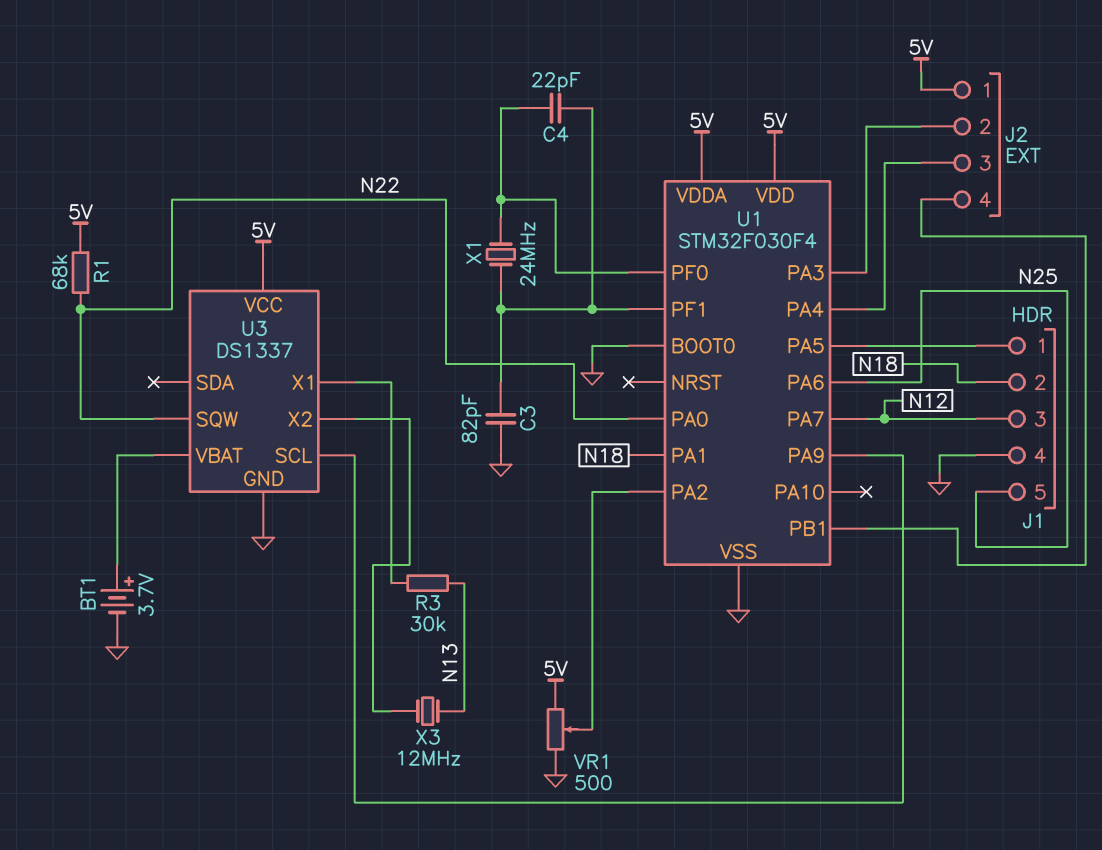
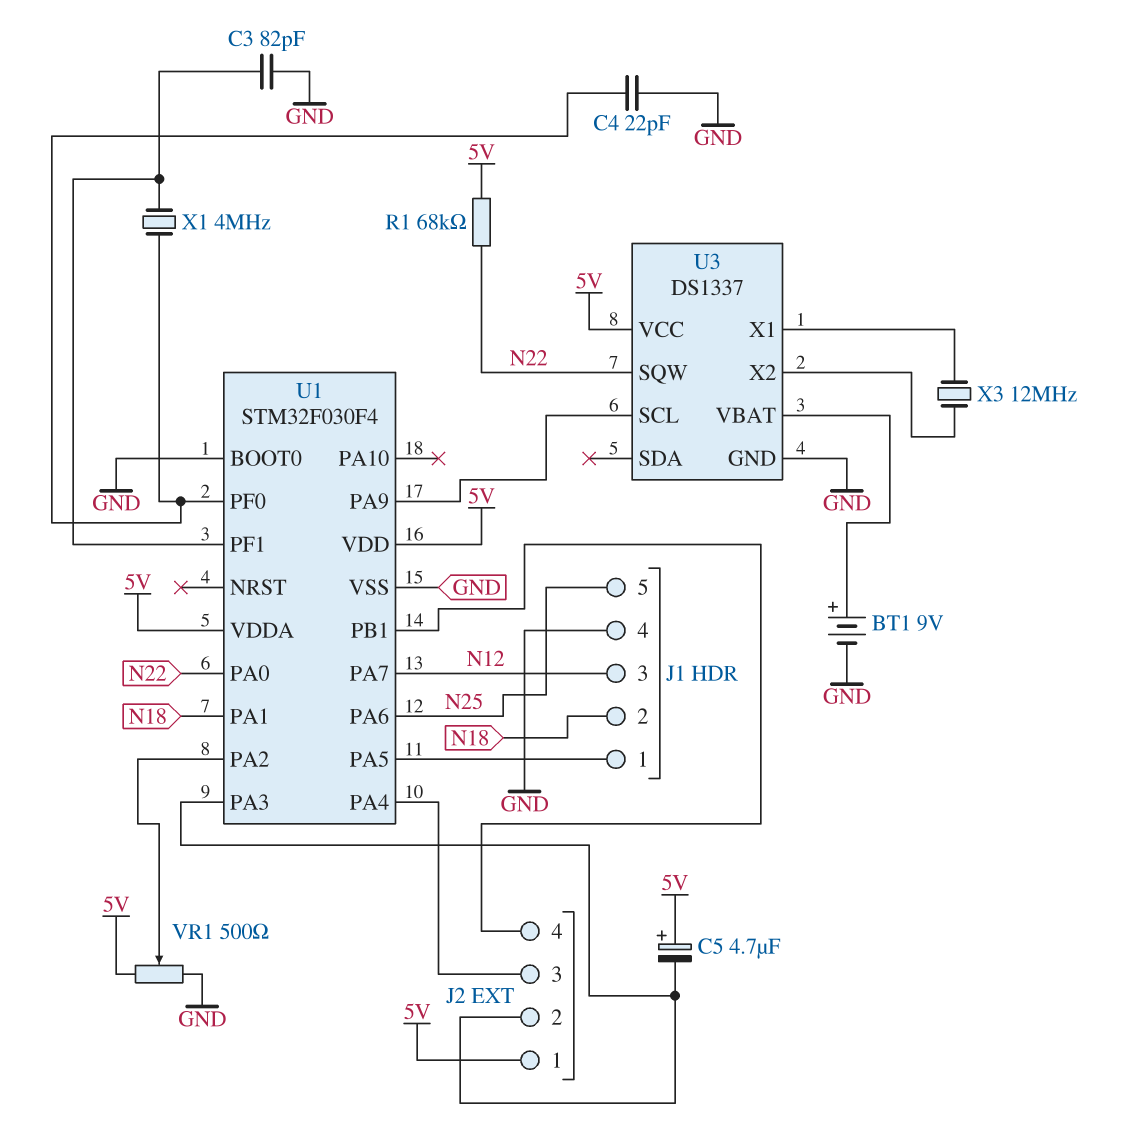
BT1: 3.7V (plus U3/VBAT, minus GND) -> 9V (plus U3/VBAT, minus GND)
C4: 22pF (U1/PF0, U1/PF1) -> 22pF (GND, U1/PF0)
C5: none -> 4.7uF (plus 5V, minus J2/2)
R3: 30k (N13, U3/X1) -> none
X1: 24MHz (U1/PF0, U1/PF1) -> 4MHz (U1/PF0, U1/PF1)
X3: 12MHz (N13, U3/X2) -> 12MHz (U3/X1, U3/X2)

